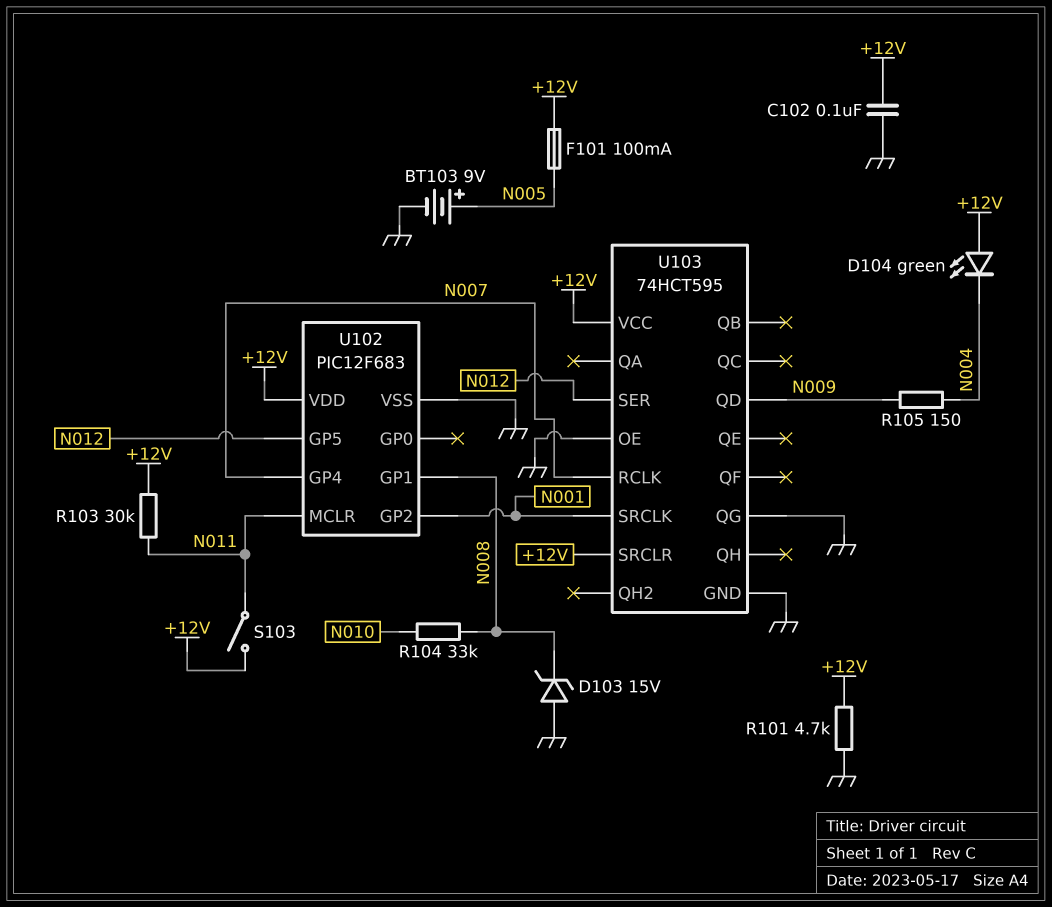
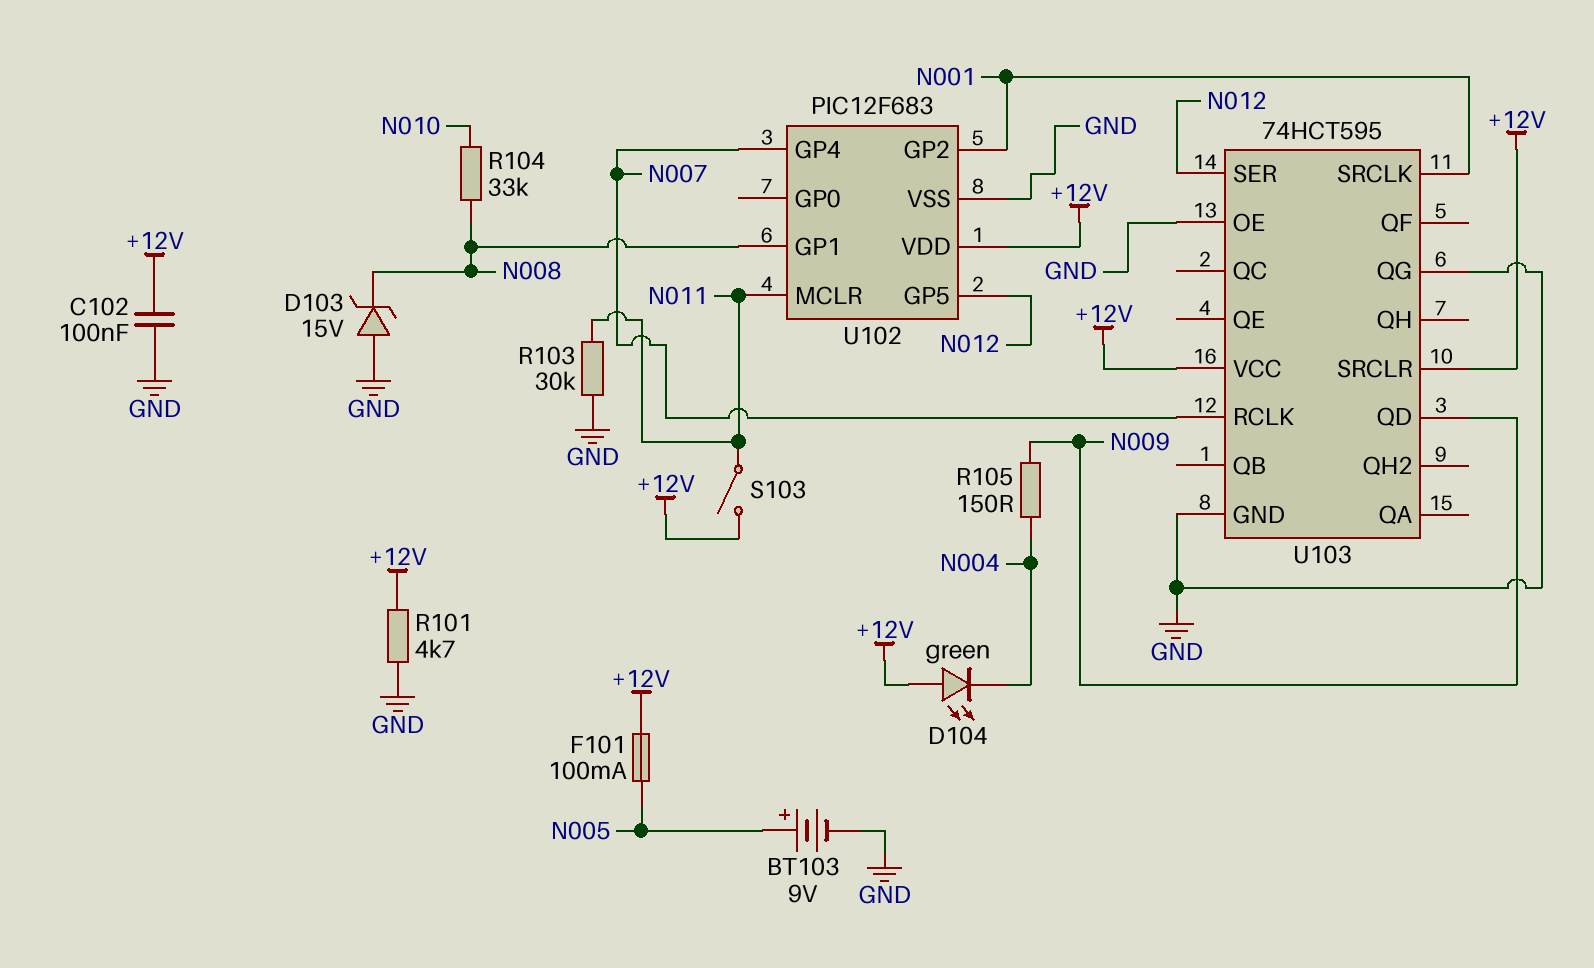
R103: 30k (+12V, N011) -> 30k (GND, N011)

